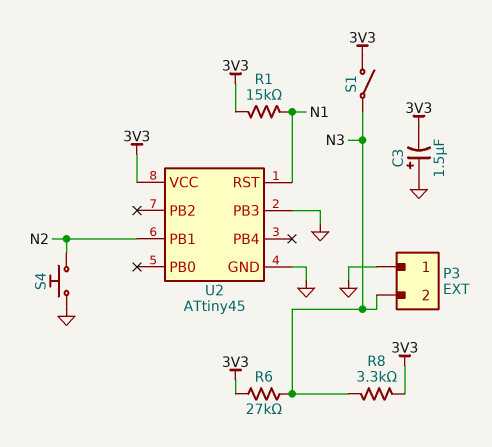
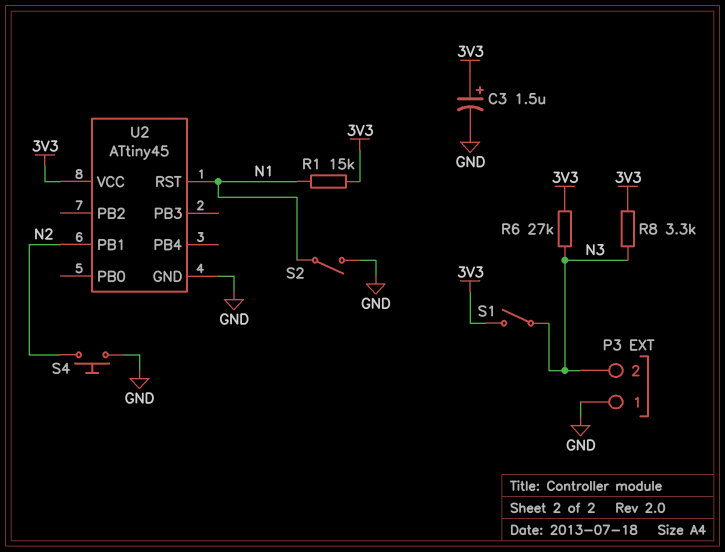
C3: 1.5uF (plus GND, minus 3V3) -> 1.5uF (plus 3V3, minus GND)
S2: none -> switch (GND, N1)
U2 pin PB3: GND -> none

